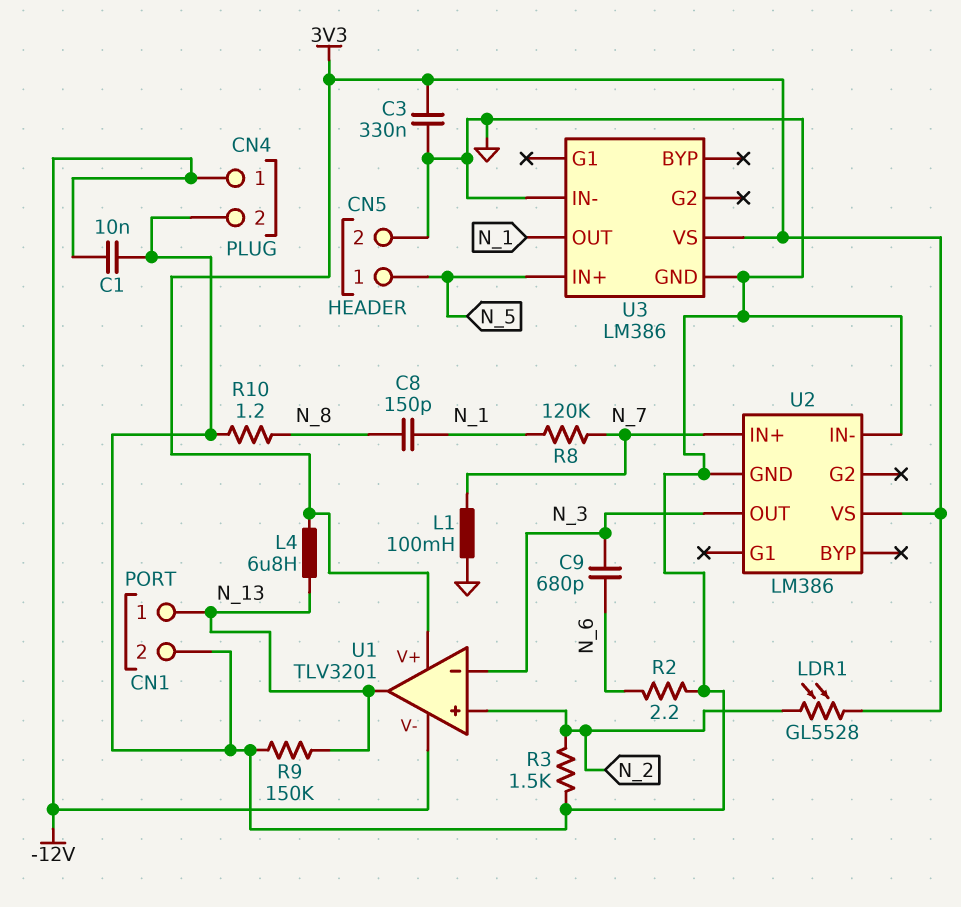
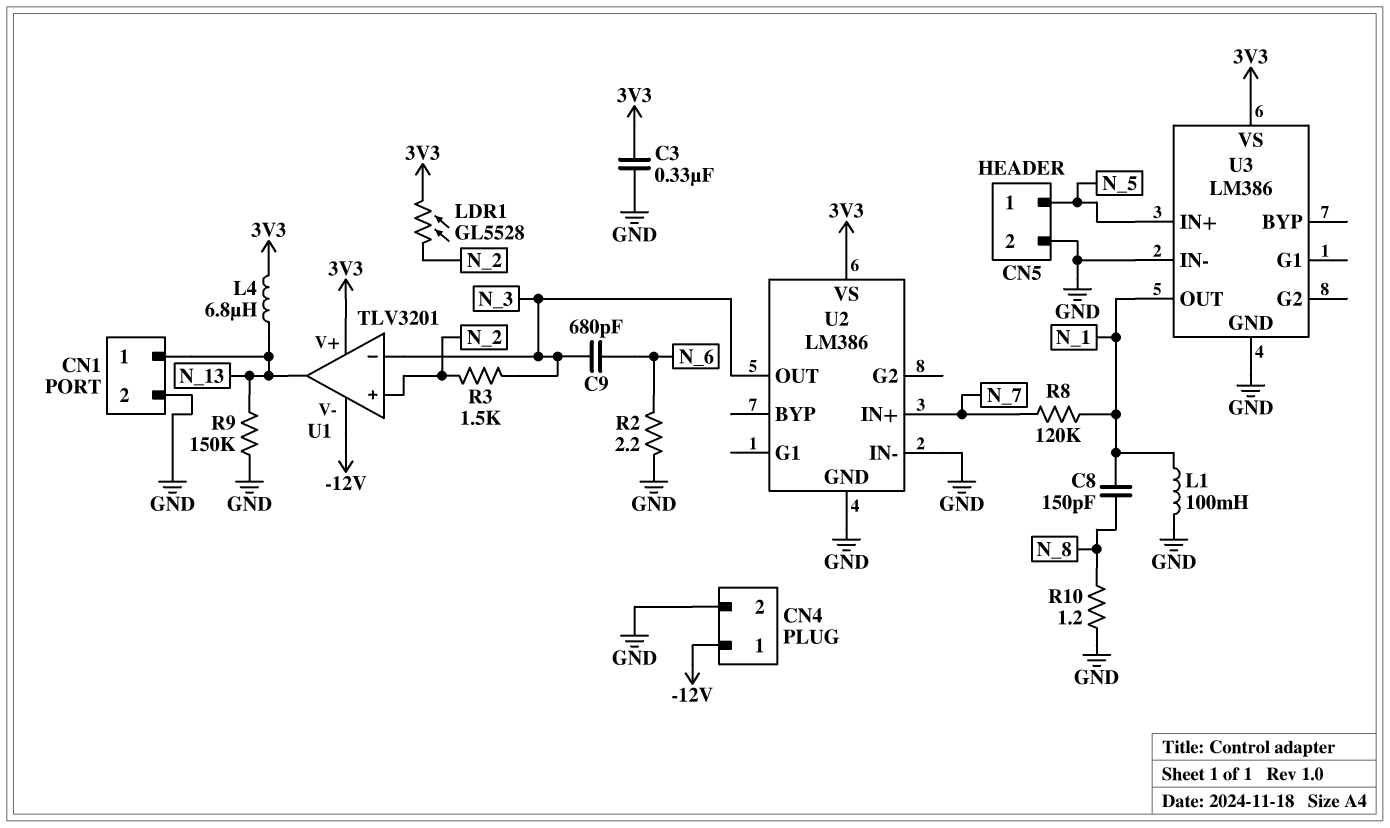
C1: 10nF (-12V, GND) -> none
L1: 100mH (GND, N_7) -> 100mH (GND, N_1)
R3: 1.5k (GND, N_2) -> 1.5k (N_2, N_3)

